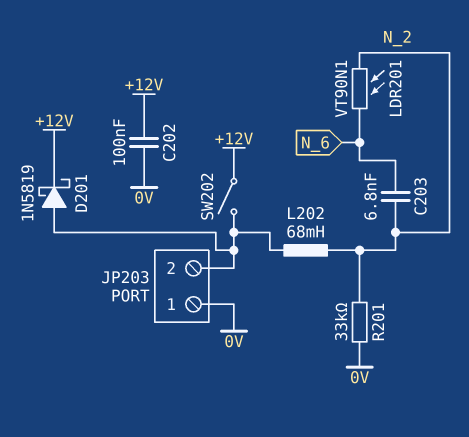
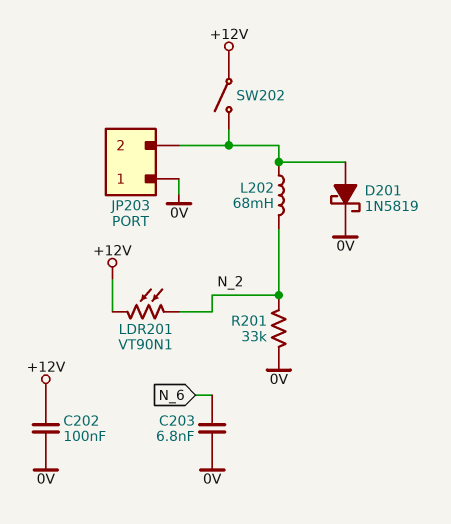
C203: 6.8nF (N_2, N_6) -> 6.8nF (0V, N_6)
D201: schottky 1N5819 (A JP203/2, K +12V) -> schottky 1N5819 (A JP203/2, K 0V)
LDR201: VT90N1 (N_2, N_6) -> VT90N1 (+12V, N_2)

